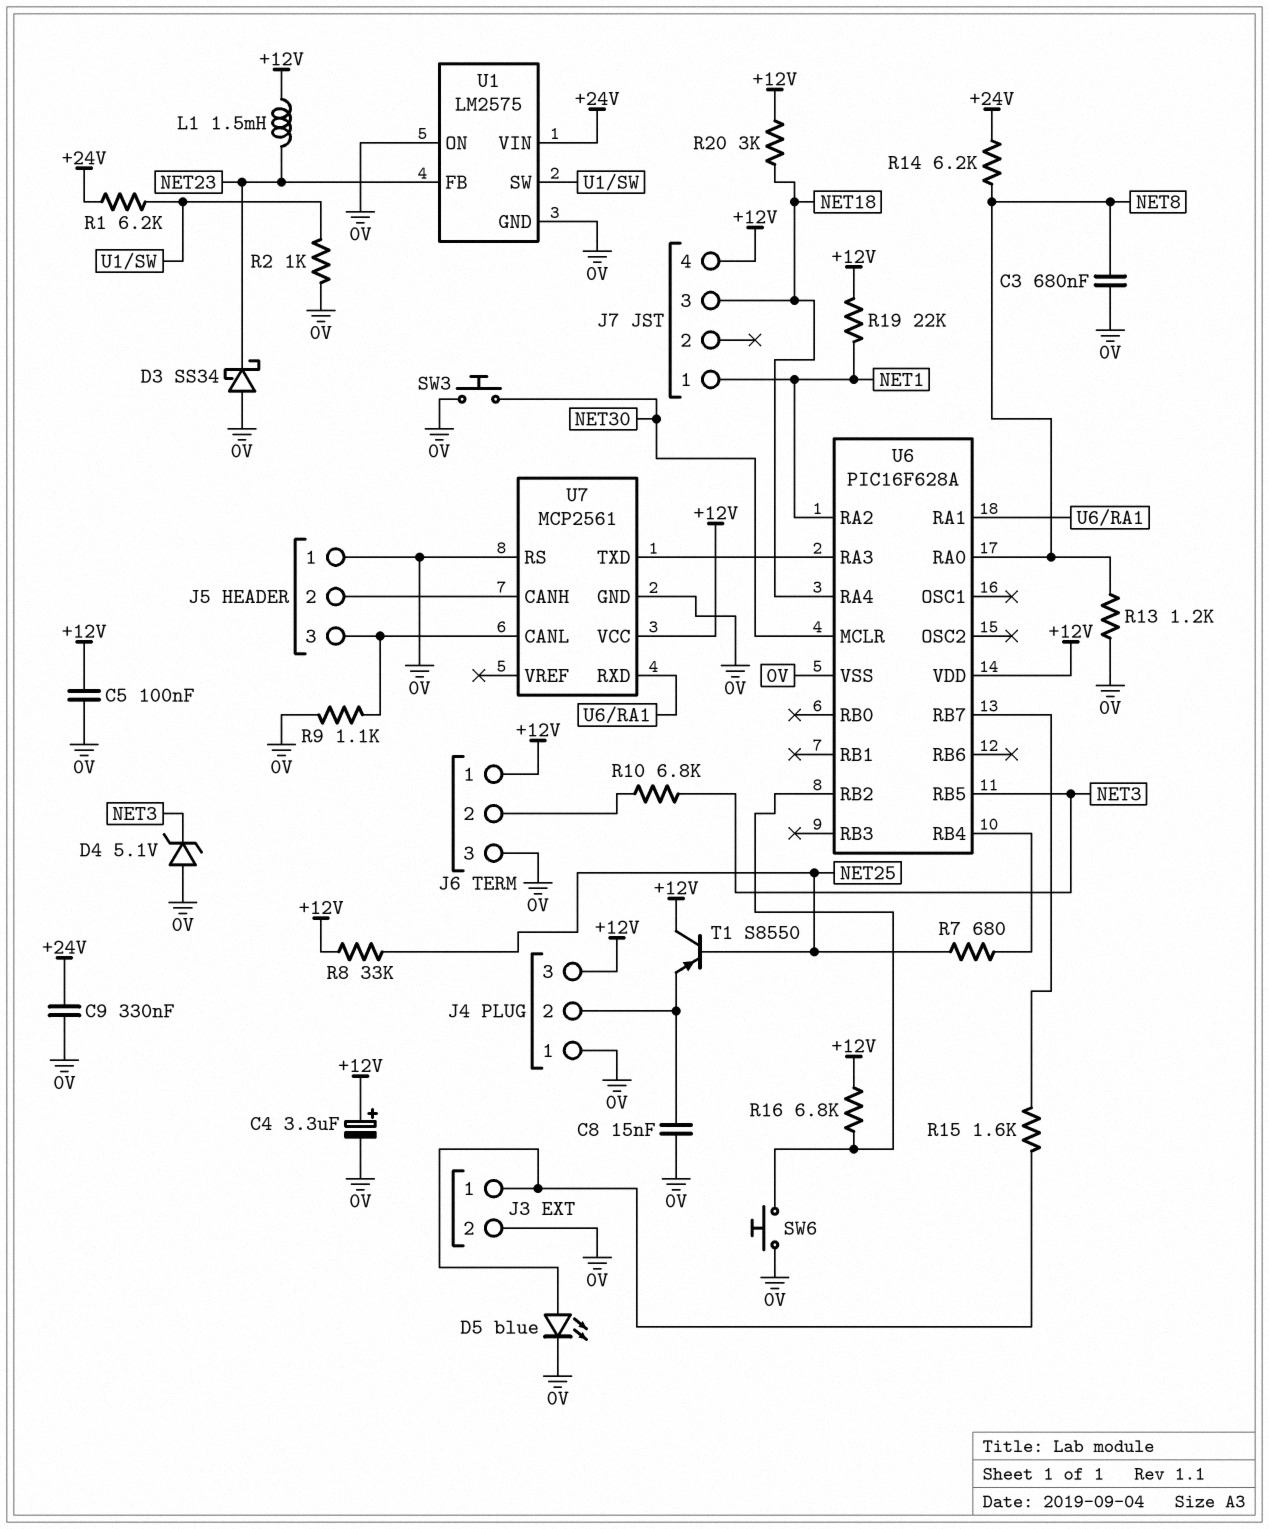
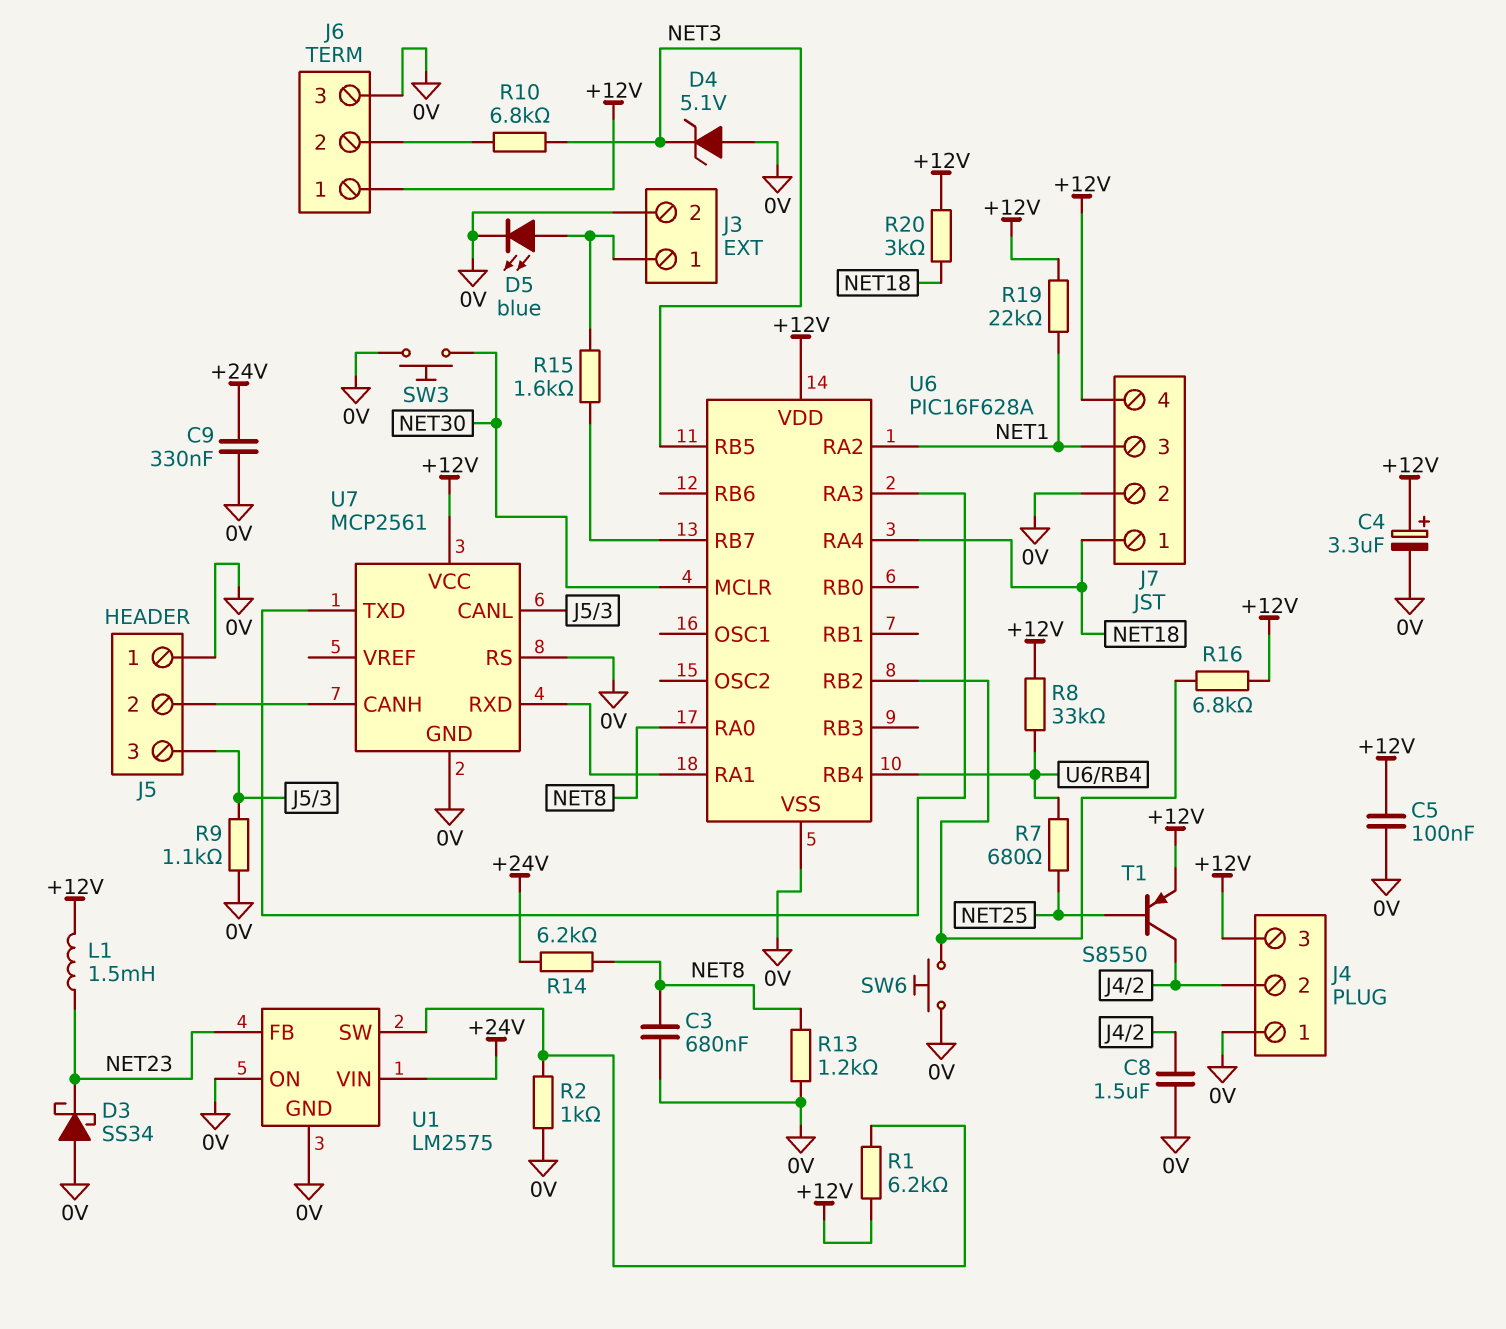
C8: 15nF (0V, J4/2) -> 1.5uF (0V, J4/2)
J7 pin 1: NET1 -> NET18
J7 pin 2: none -> 0V
J7 pin 3: NET18 -> NET1
R1: 6.2k (+24V, U1/SW) -> 6.2k (+12V, U1/SW)
R8: 33k (+12V, NET25) -> 33k (+12V, U6/RB4)
T1: PNP S8550 (B NET25, C +12V, E J4/2) -> PNP S8550 (B NET25, C J4/2, E +12V)

